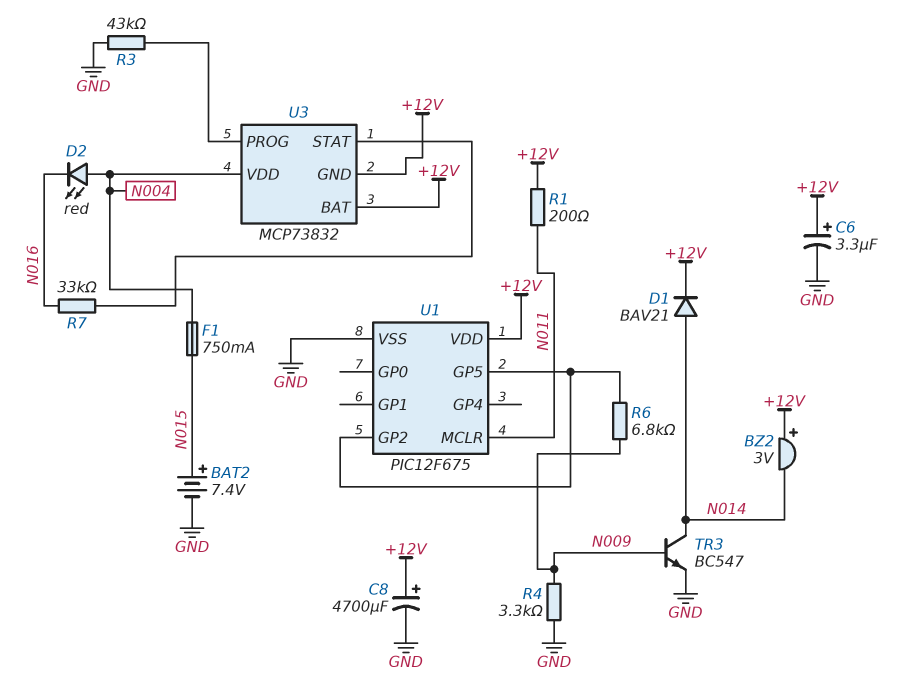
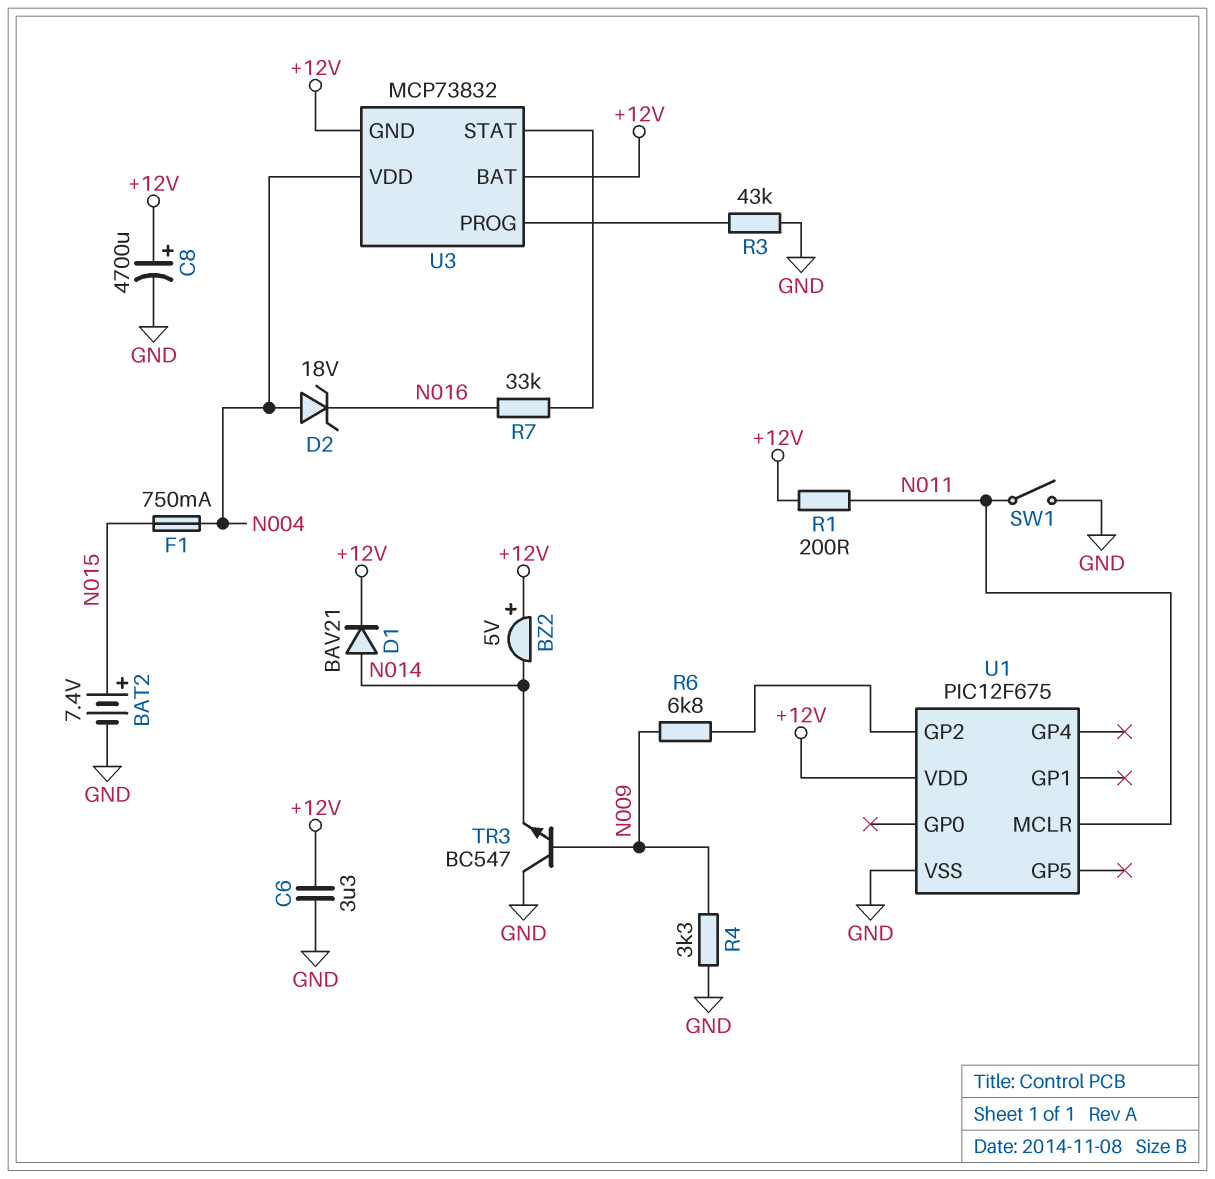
BZ2: buzzer 3V (plus +12V, minus N014) -> buzzer 5V (plus +12V, minus N014)
C6: 3.3uF (plus +12V, minus GND) -> 3.3uF (+12V, GND)
D2: LED red (A N004, K N016) -> zener 18V (A N004, K N016)
SW1: none -> switch (GND, N011)
TR3: NPN BC547 (B N009, C N014, E GND) -> NPN BC547 (B N009, C GND, E N014)
U1 pin GP5: U1/GP2 -> none

